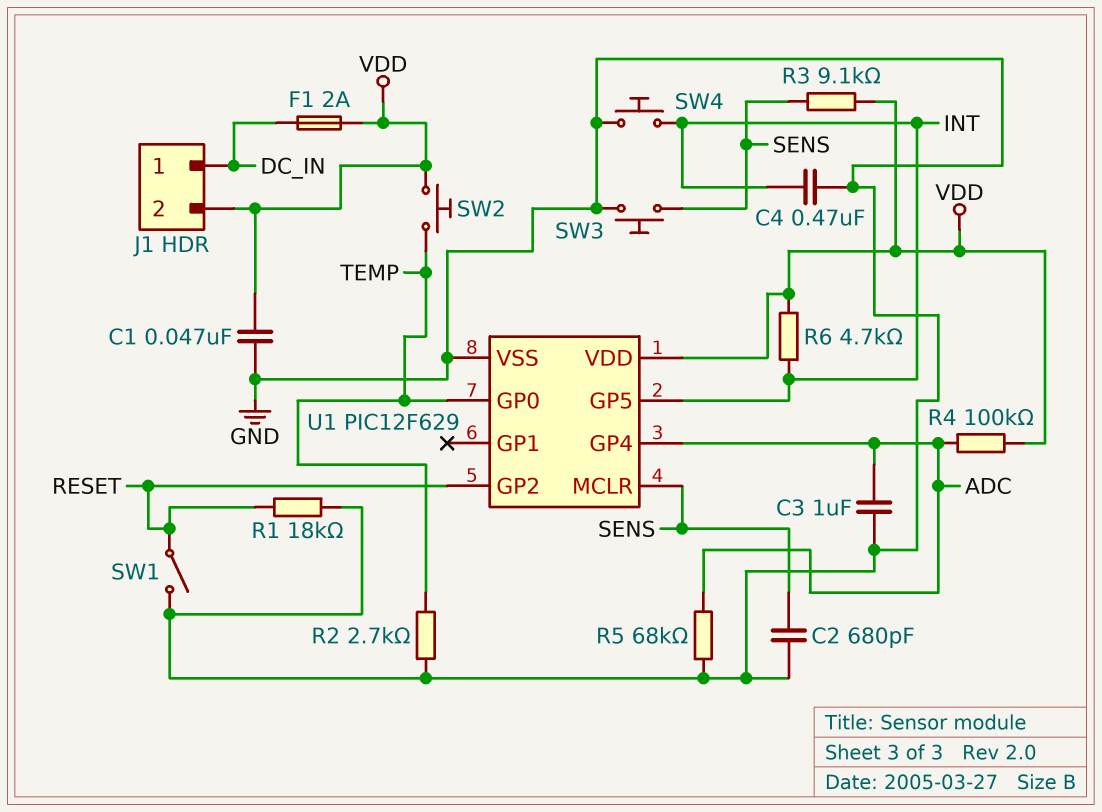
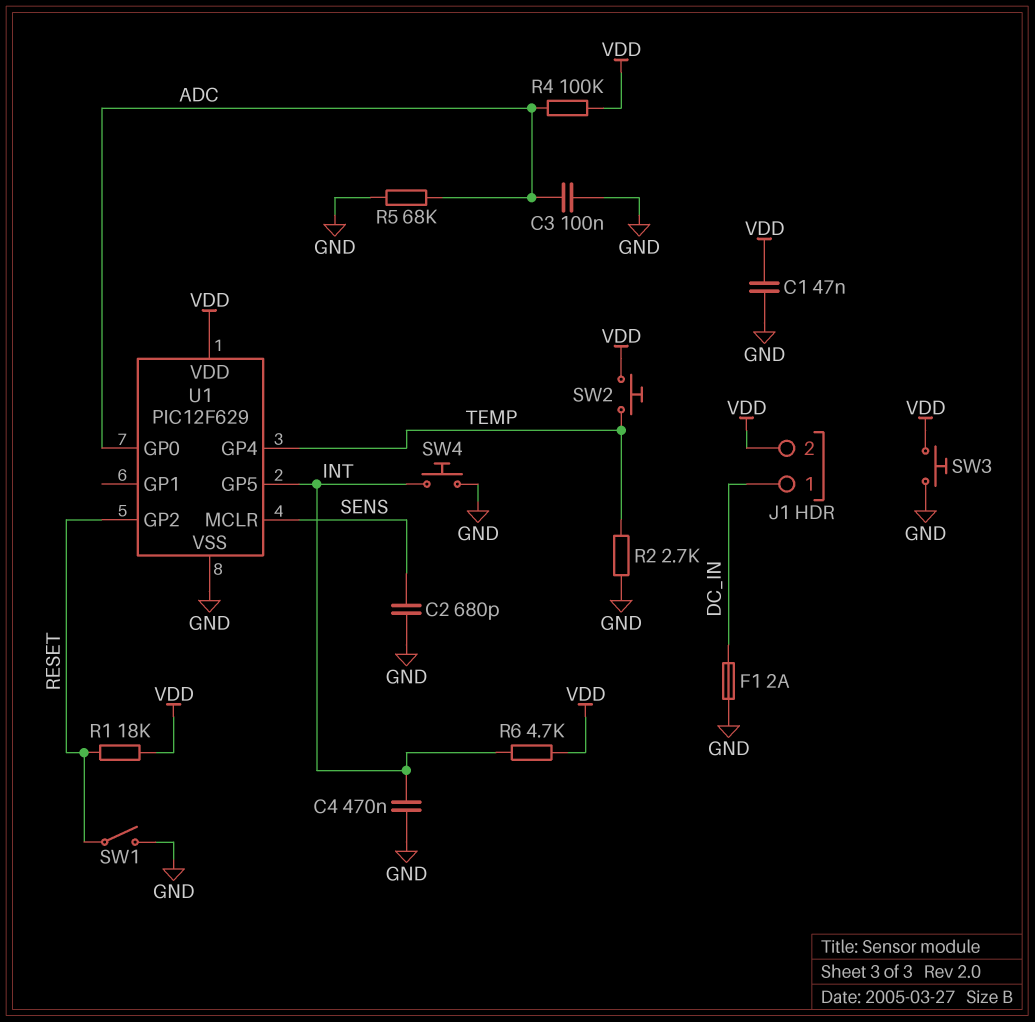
C3: 1uF (ADC, GND) -> 100nF (ADC, GND)
F1: 2A (DC_IN, VDD) -> 2A (DC_IN, GND)
R1: 18k (GND, RESET) -> 18k (RESET, VDD)
R3: 9.1k (SENS, VDD) -> none
SW3: button (GND, SENS) -> button (GND, VDD)
U1 pin GP0: TEMP -> ADC
U1 pin GP4: ADC -> TEMP

